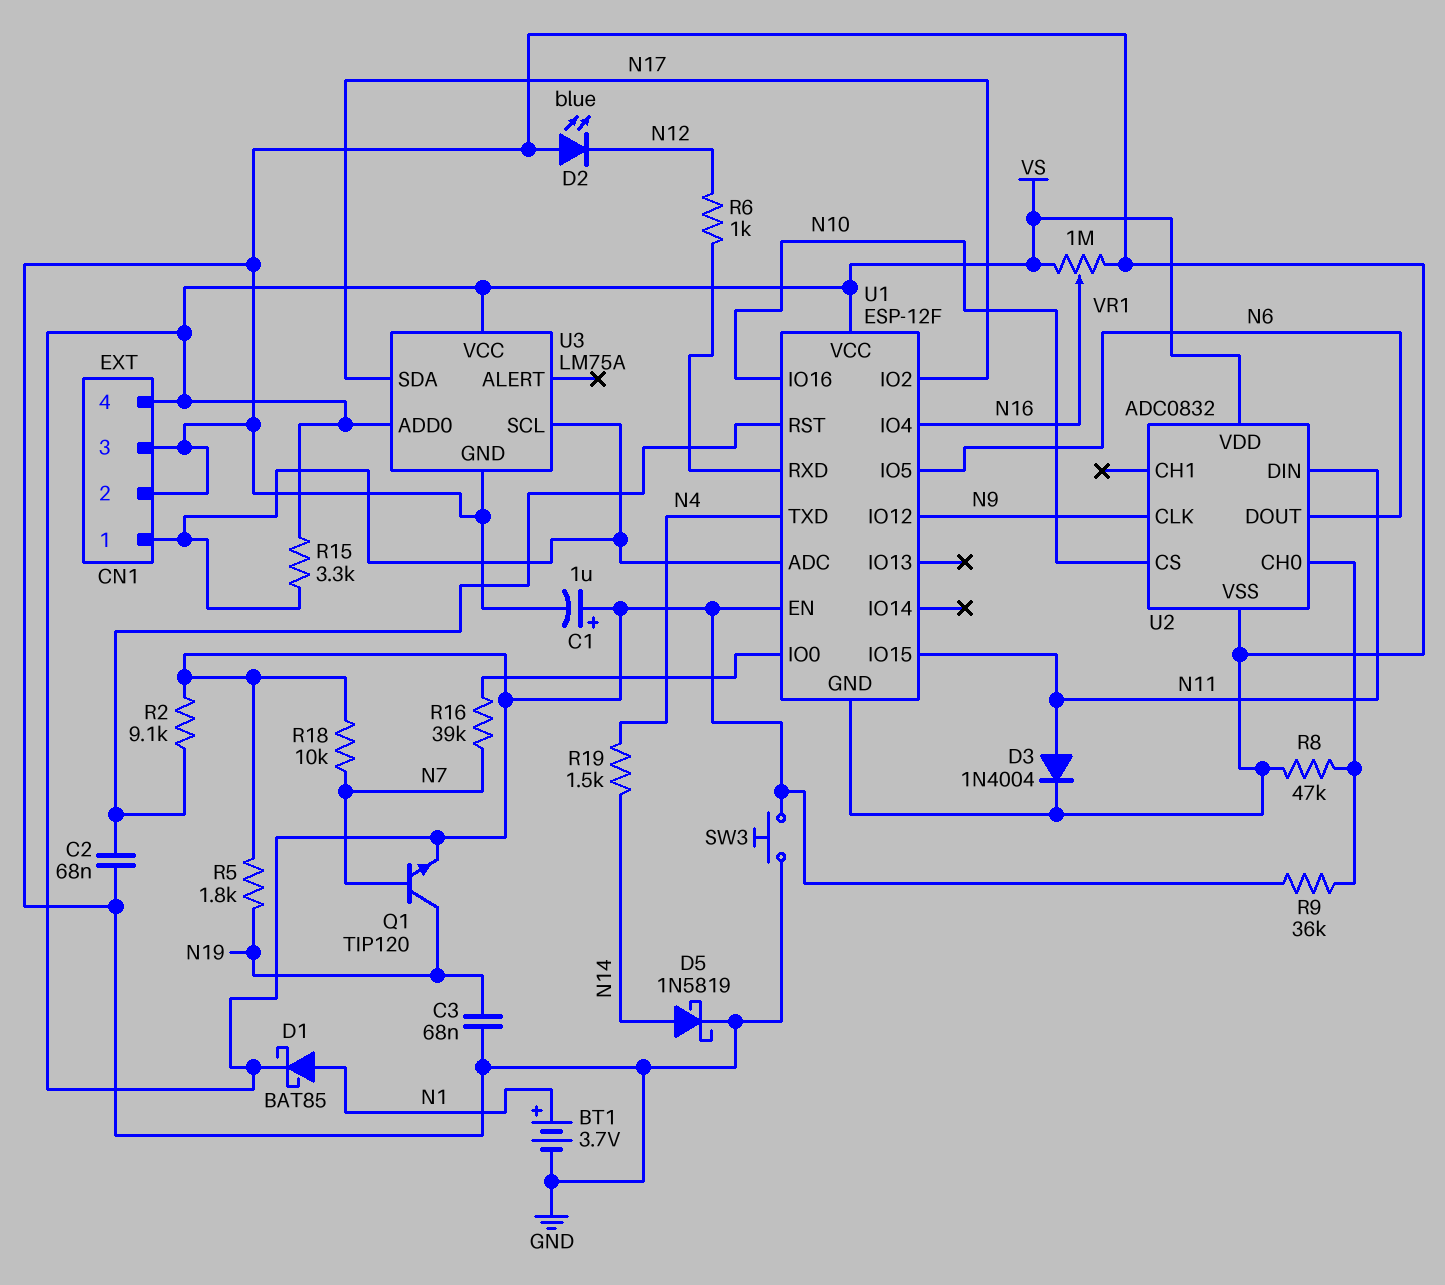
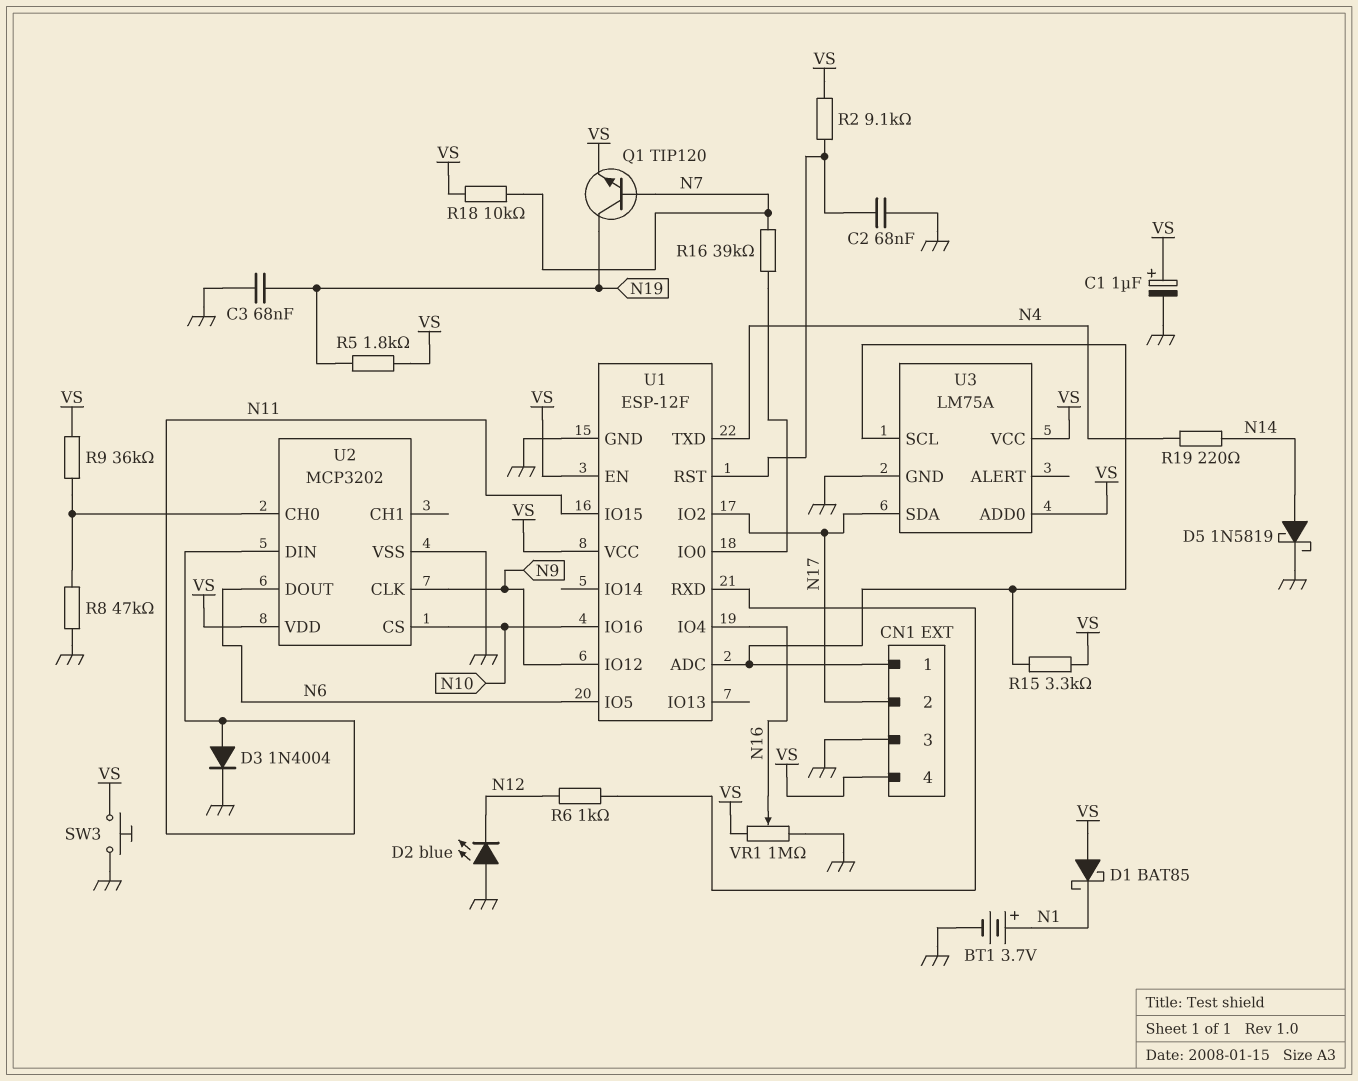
CN1 pin 2: GND -> N17
D1: schottky BAT85 (A N1, K VS) -> schottky BAT85 (A VS, K N1)
R19: 1.5k (N4, N14) -> 220 (N4, N14)
U2: ADC0832 -> MCP3202

